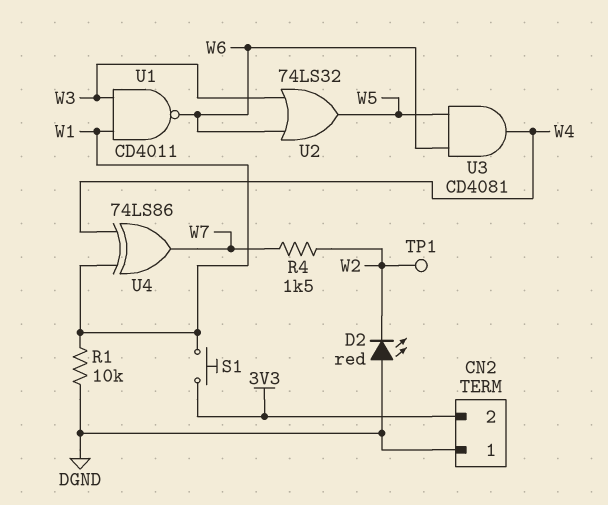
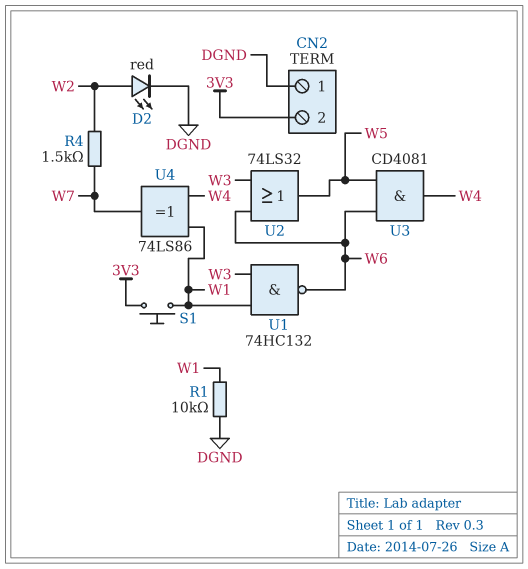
D2: LED red (A DGND, K W2) -> LED red (A W2, K DGND)
TP1: test point (W2) -> none
U1: NAND CD4011 (in W1, in W3, out W6) -> NAND 74HC132 (in W1, in W3, out W6)

